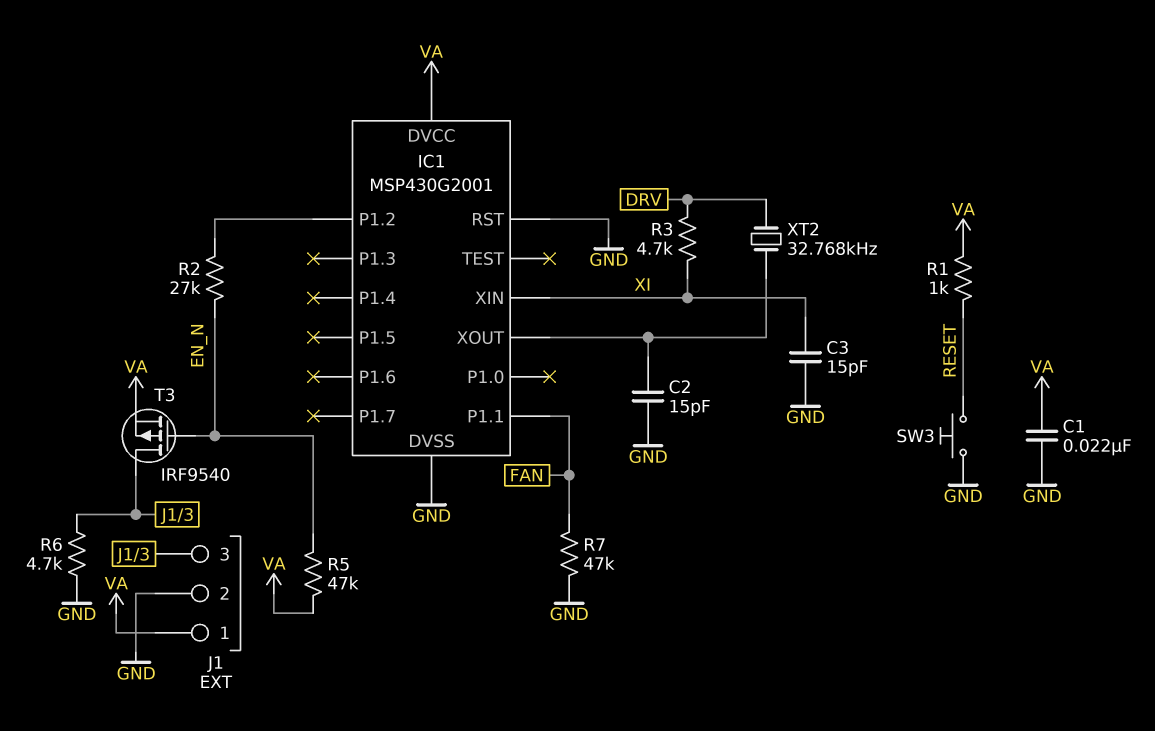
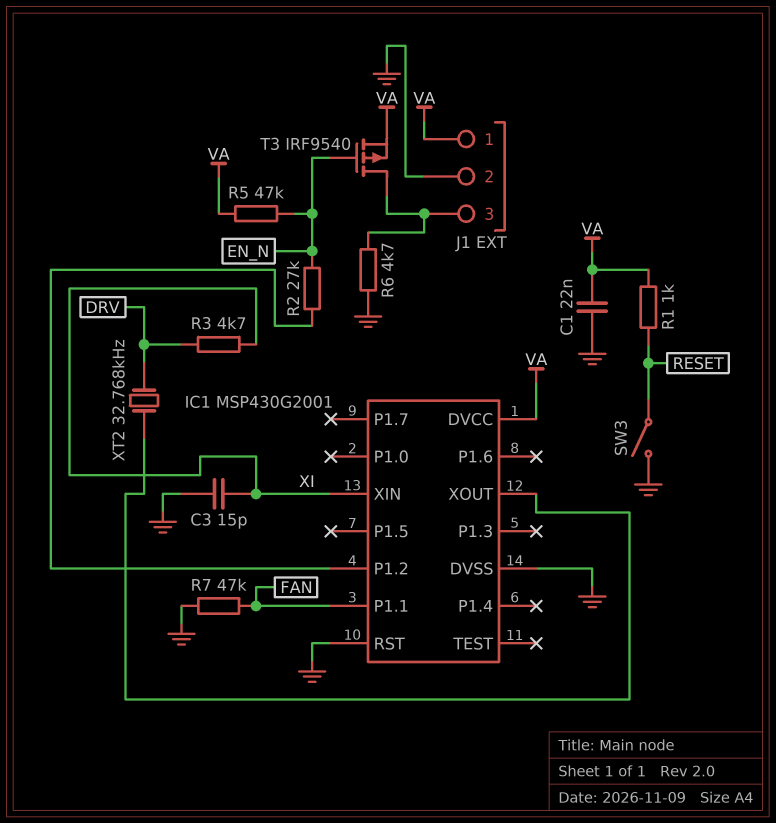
C2: 15pF (GND, IC1/XOUT) -> none
SW3: button (GND, RESET) -> switch (GND, RESET)

